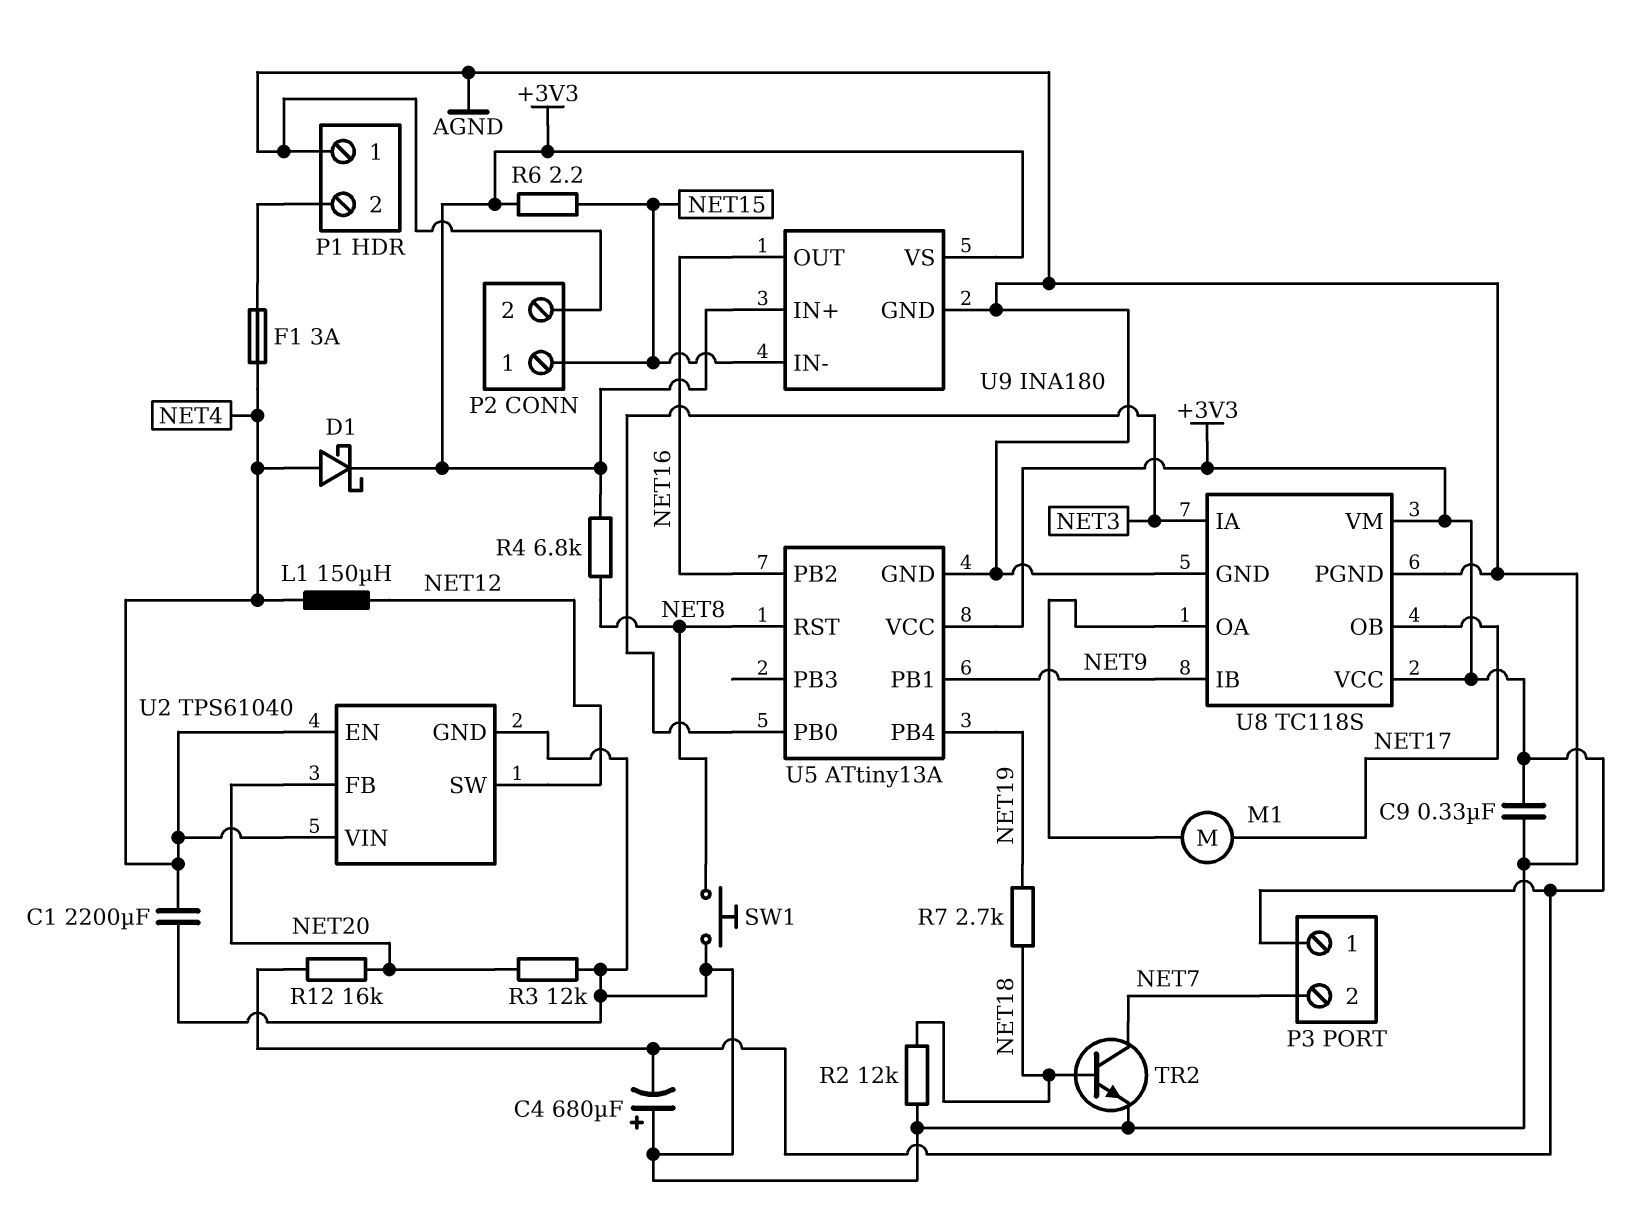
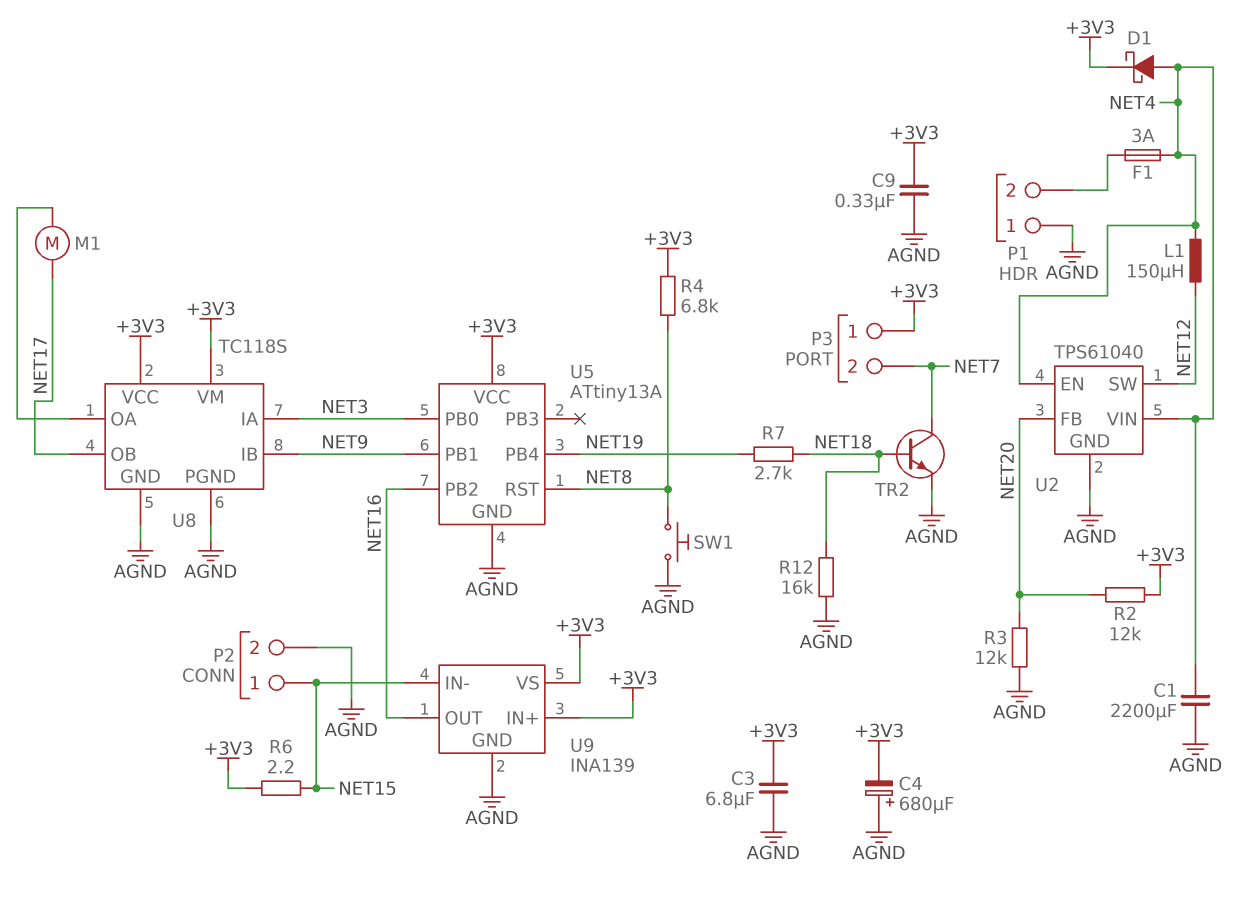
C3: none -> 6.8uF (+3V3, AGND)
R2: 12k (AGND, NET18) -> 12k (+3V3, NET20)
R12: 16k (+3V3, NET20) -> 16k (AGND, NET18)
U9: INA180 -> INA139

